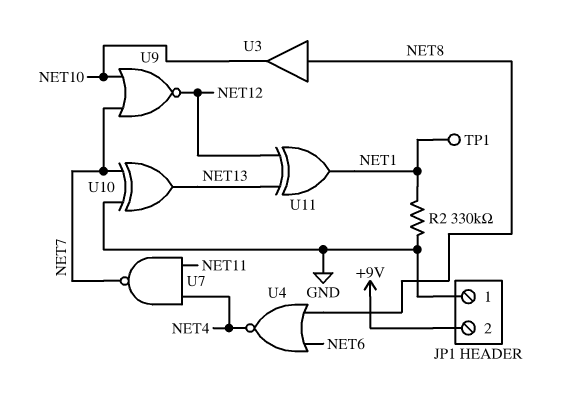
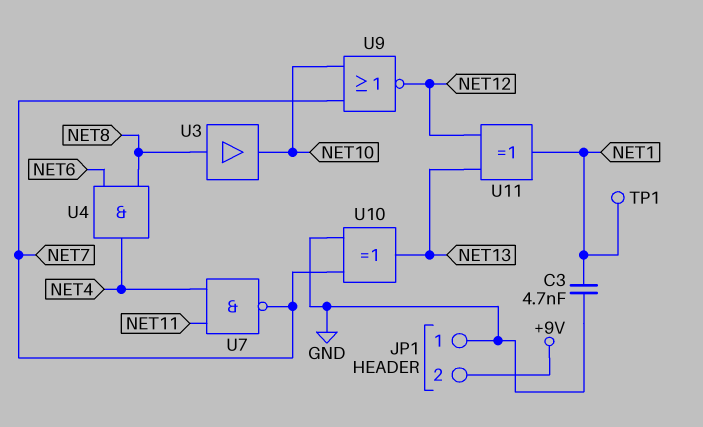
C3: none -> 4.7nF (GND, NET1)
R2: 330k (GND, NET1) -> none
U4: NOR (in NET6, in NET8, out NET4) -> AND (in NET6, in NET8, out NET4)

